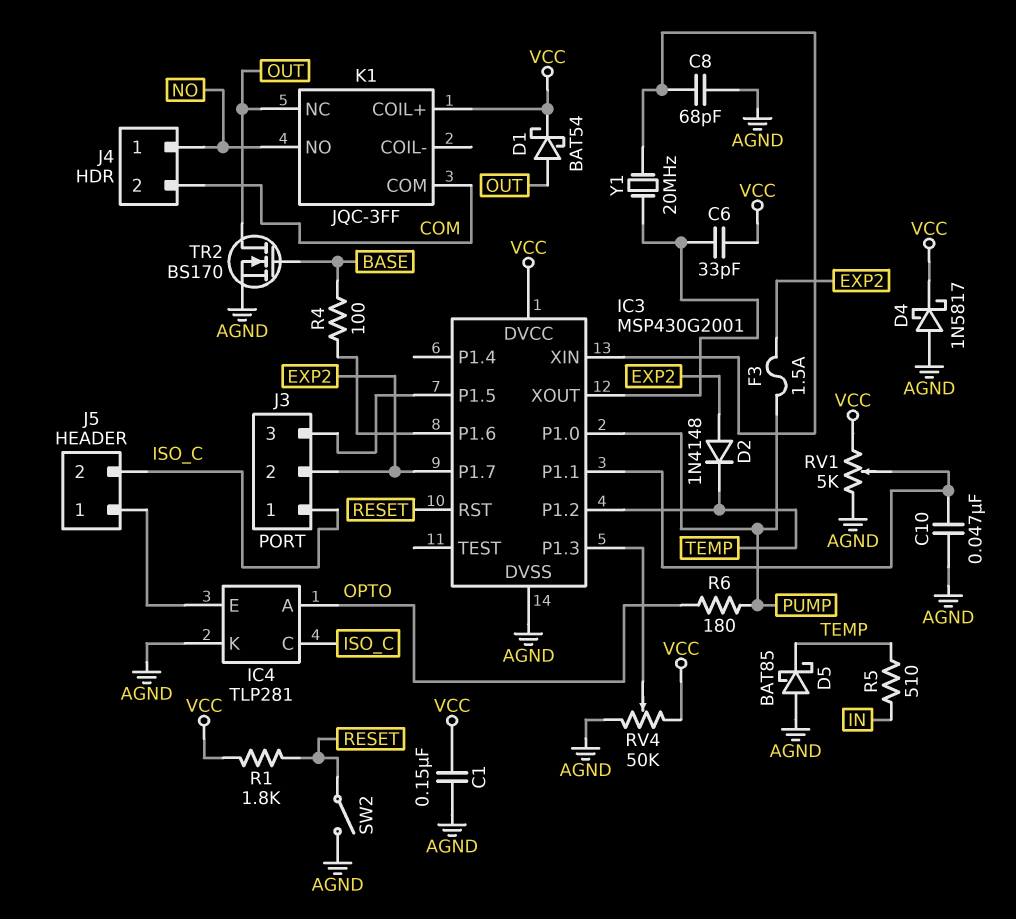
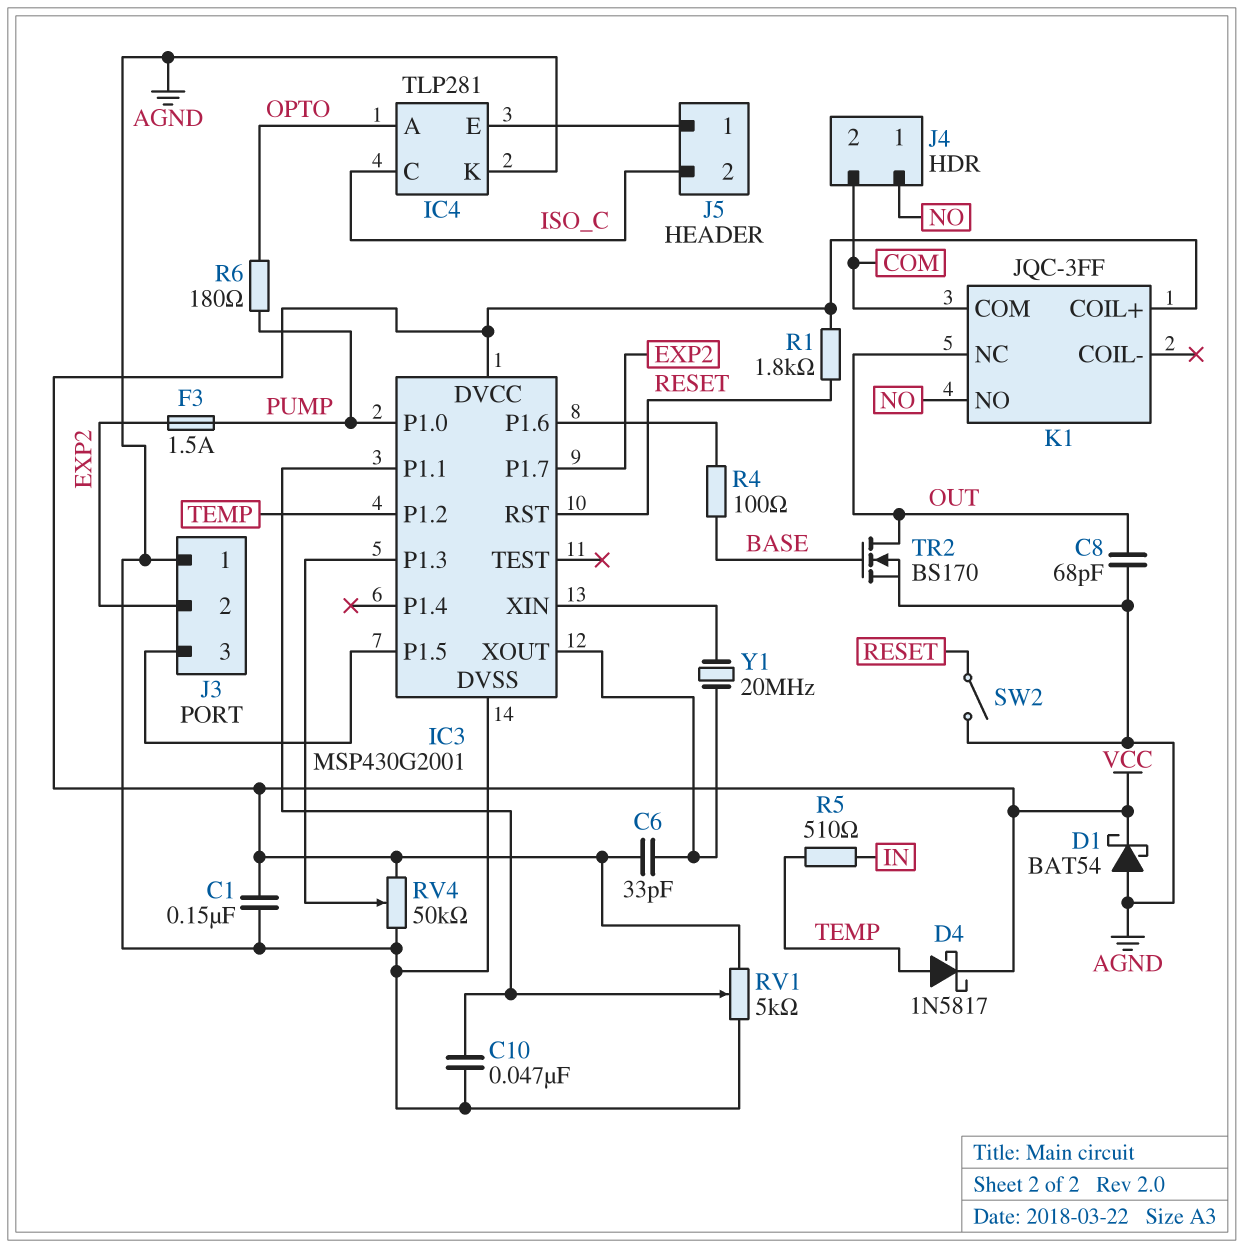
C8: 68pF (AGND, IC3/XIN) -> 68pF (AGND, OUT)
D1: schottky BAT54 (A OUT, K VCC) -> schottky BAT54 (A AGND, K VCC)
D2: diode 1N4148 (A EXP2, K TEMP) -> none
D4: schottky 1N5817 (A AGND, K VCC) -> schottky 1N5817 (A TEMP, K VCC)
D5: schottky BAT85 (A AGND, K TEMP) -> none
J3 pin 1: ISO_C -> AGND

